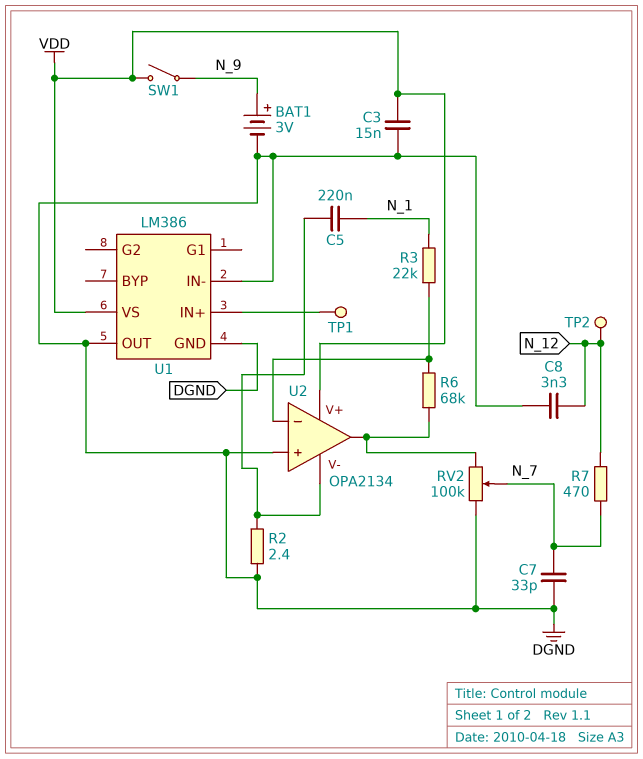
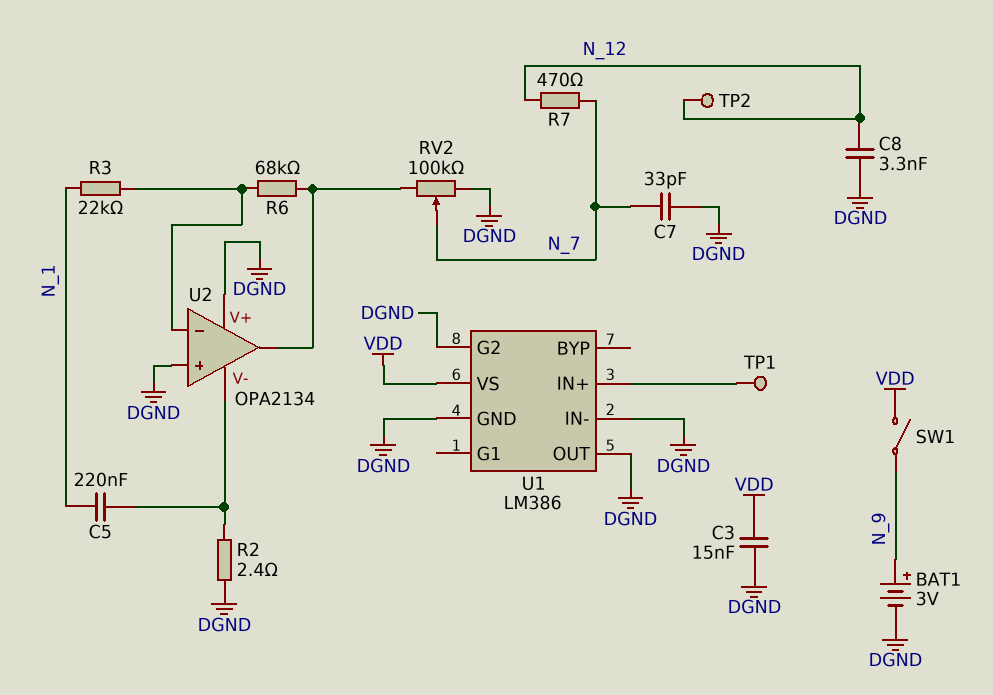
U1 pin G2: none -> DGND
U2 pin V+: VDD -> DGND

